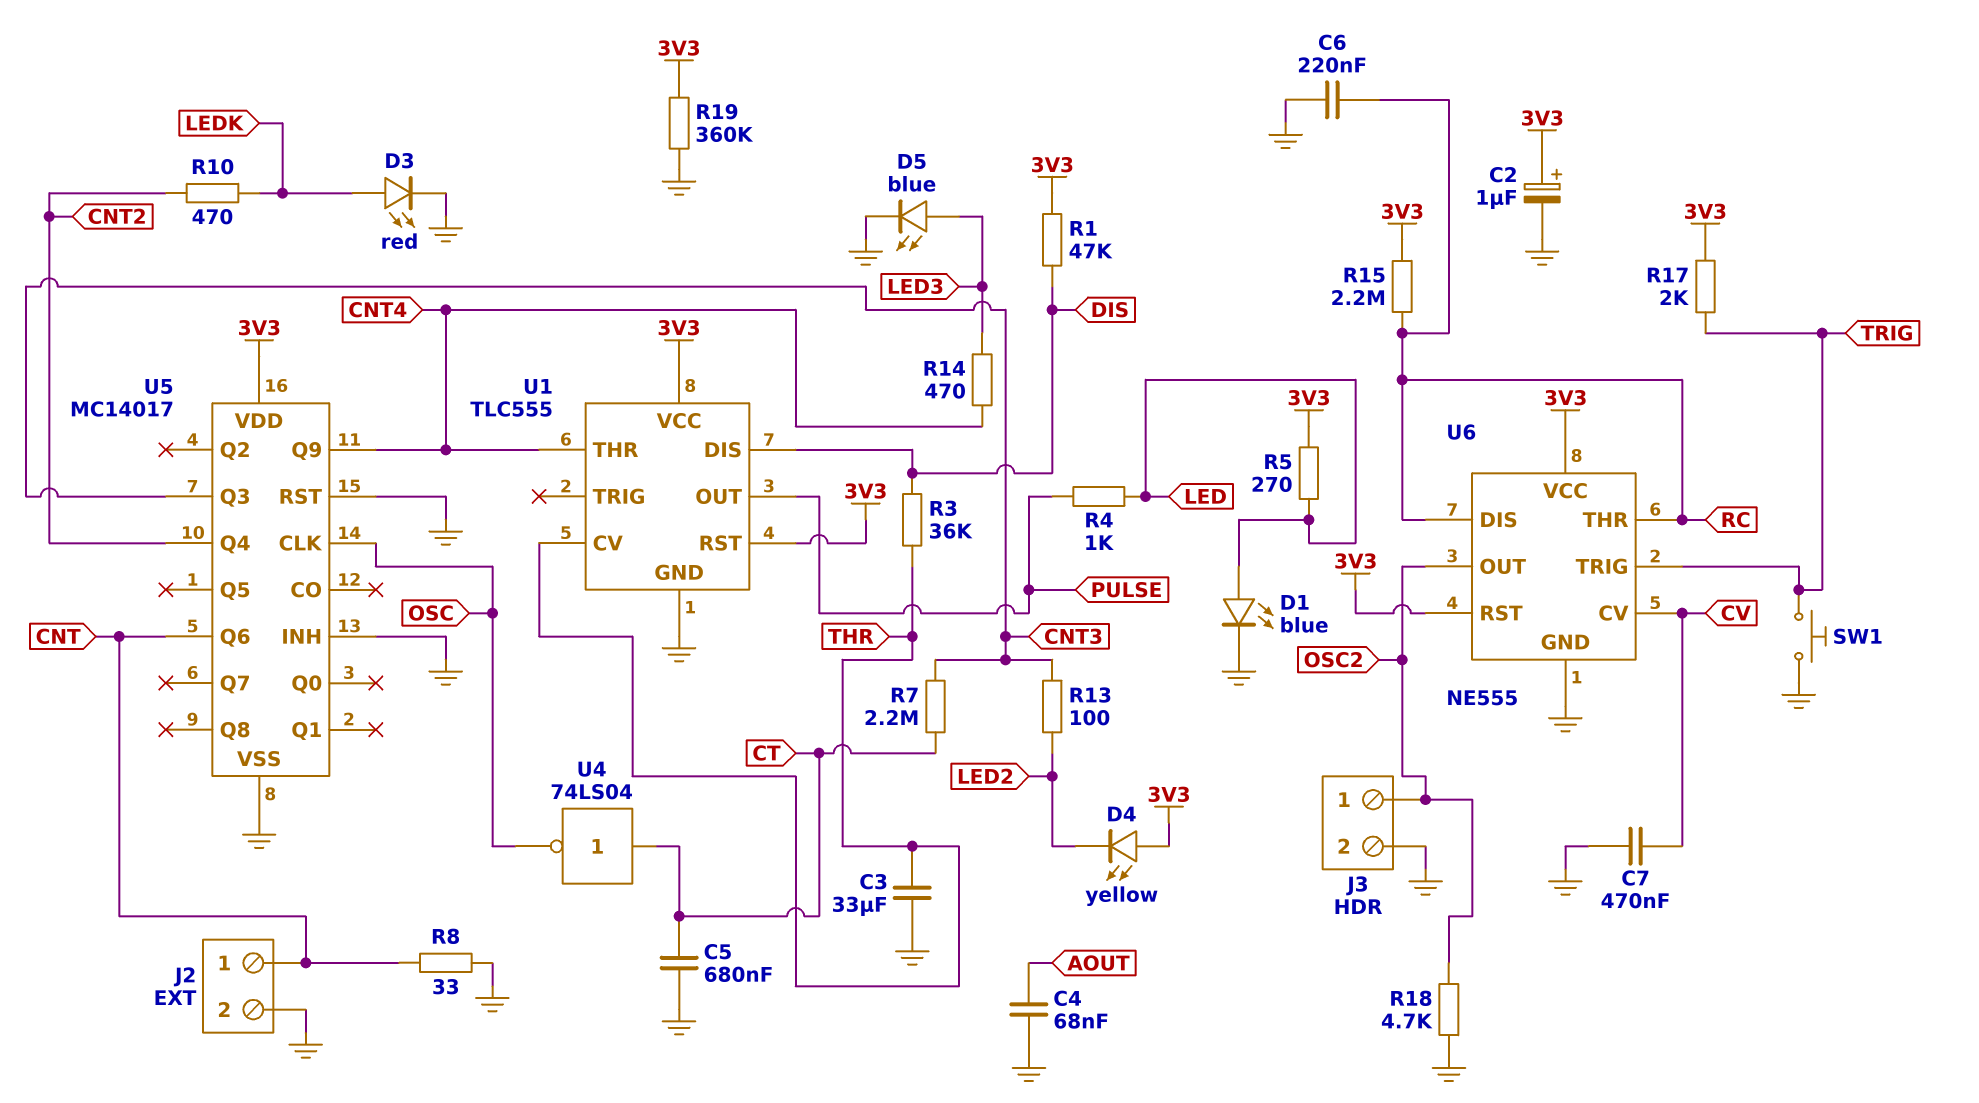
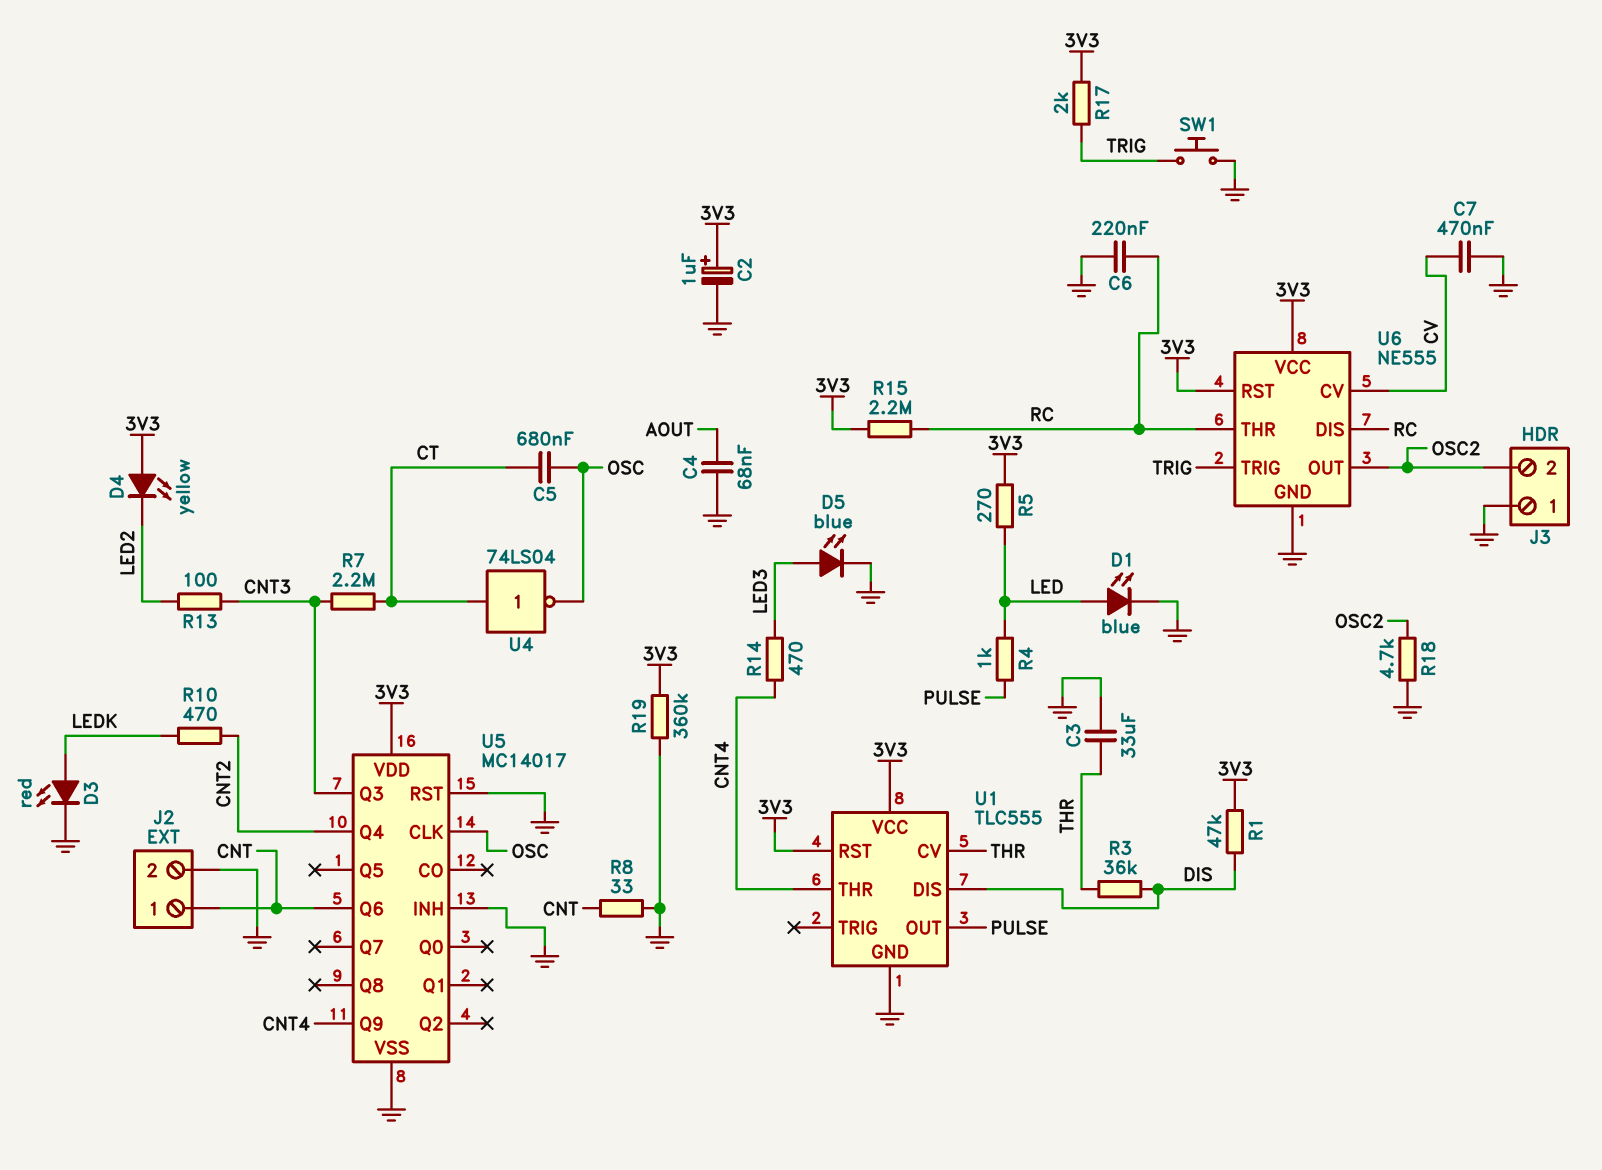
C5: 680nF (CT, GND) -> 680nF (CT, OSC)
J3 pin 1: OSC2 -> GND
J3 pin 2: GND -> OSC2

